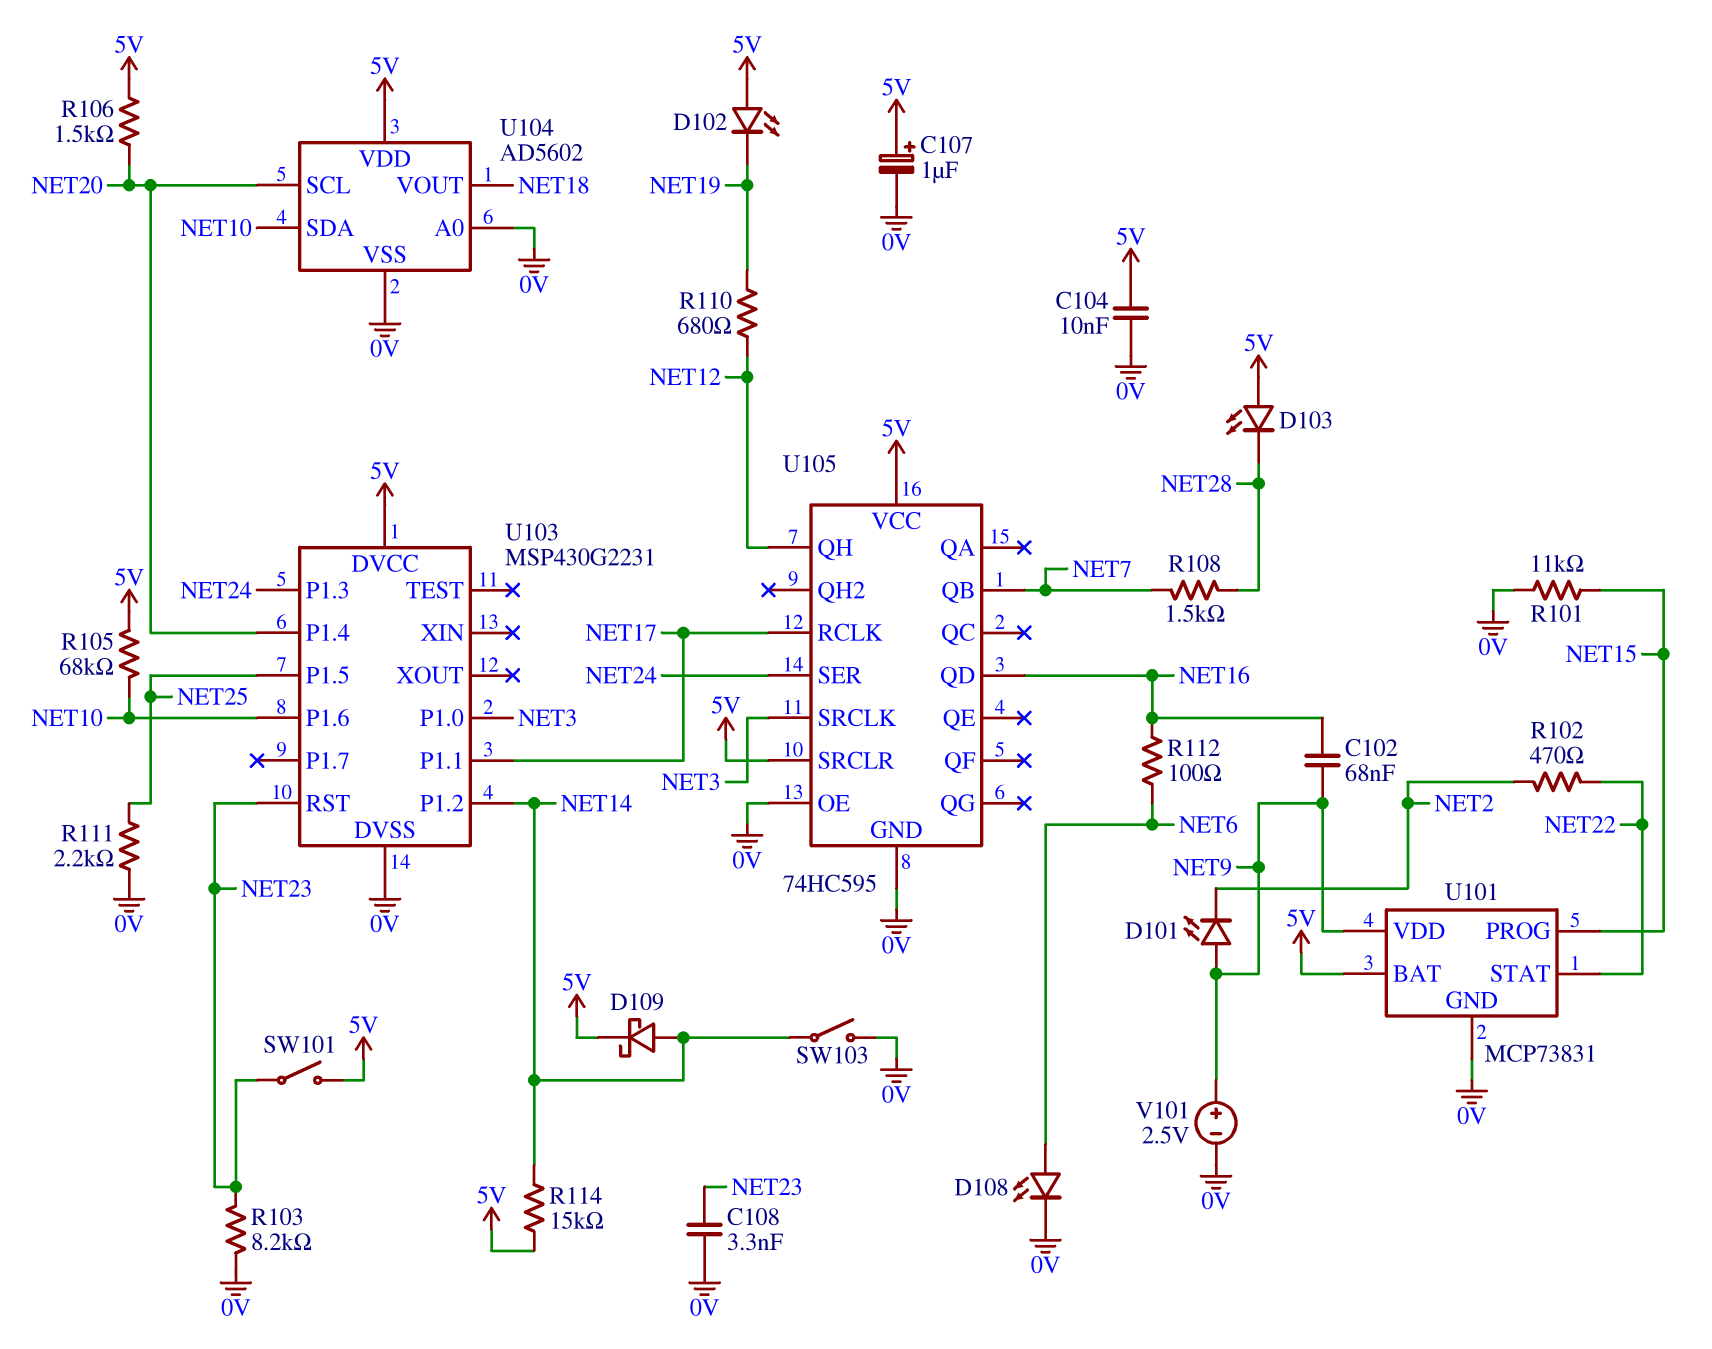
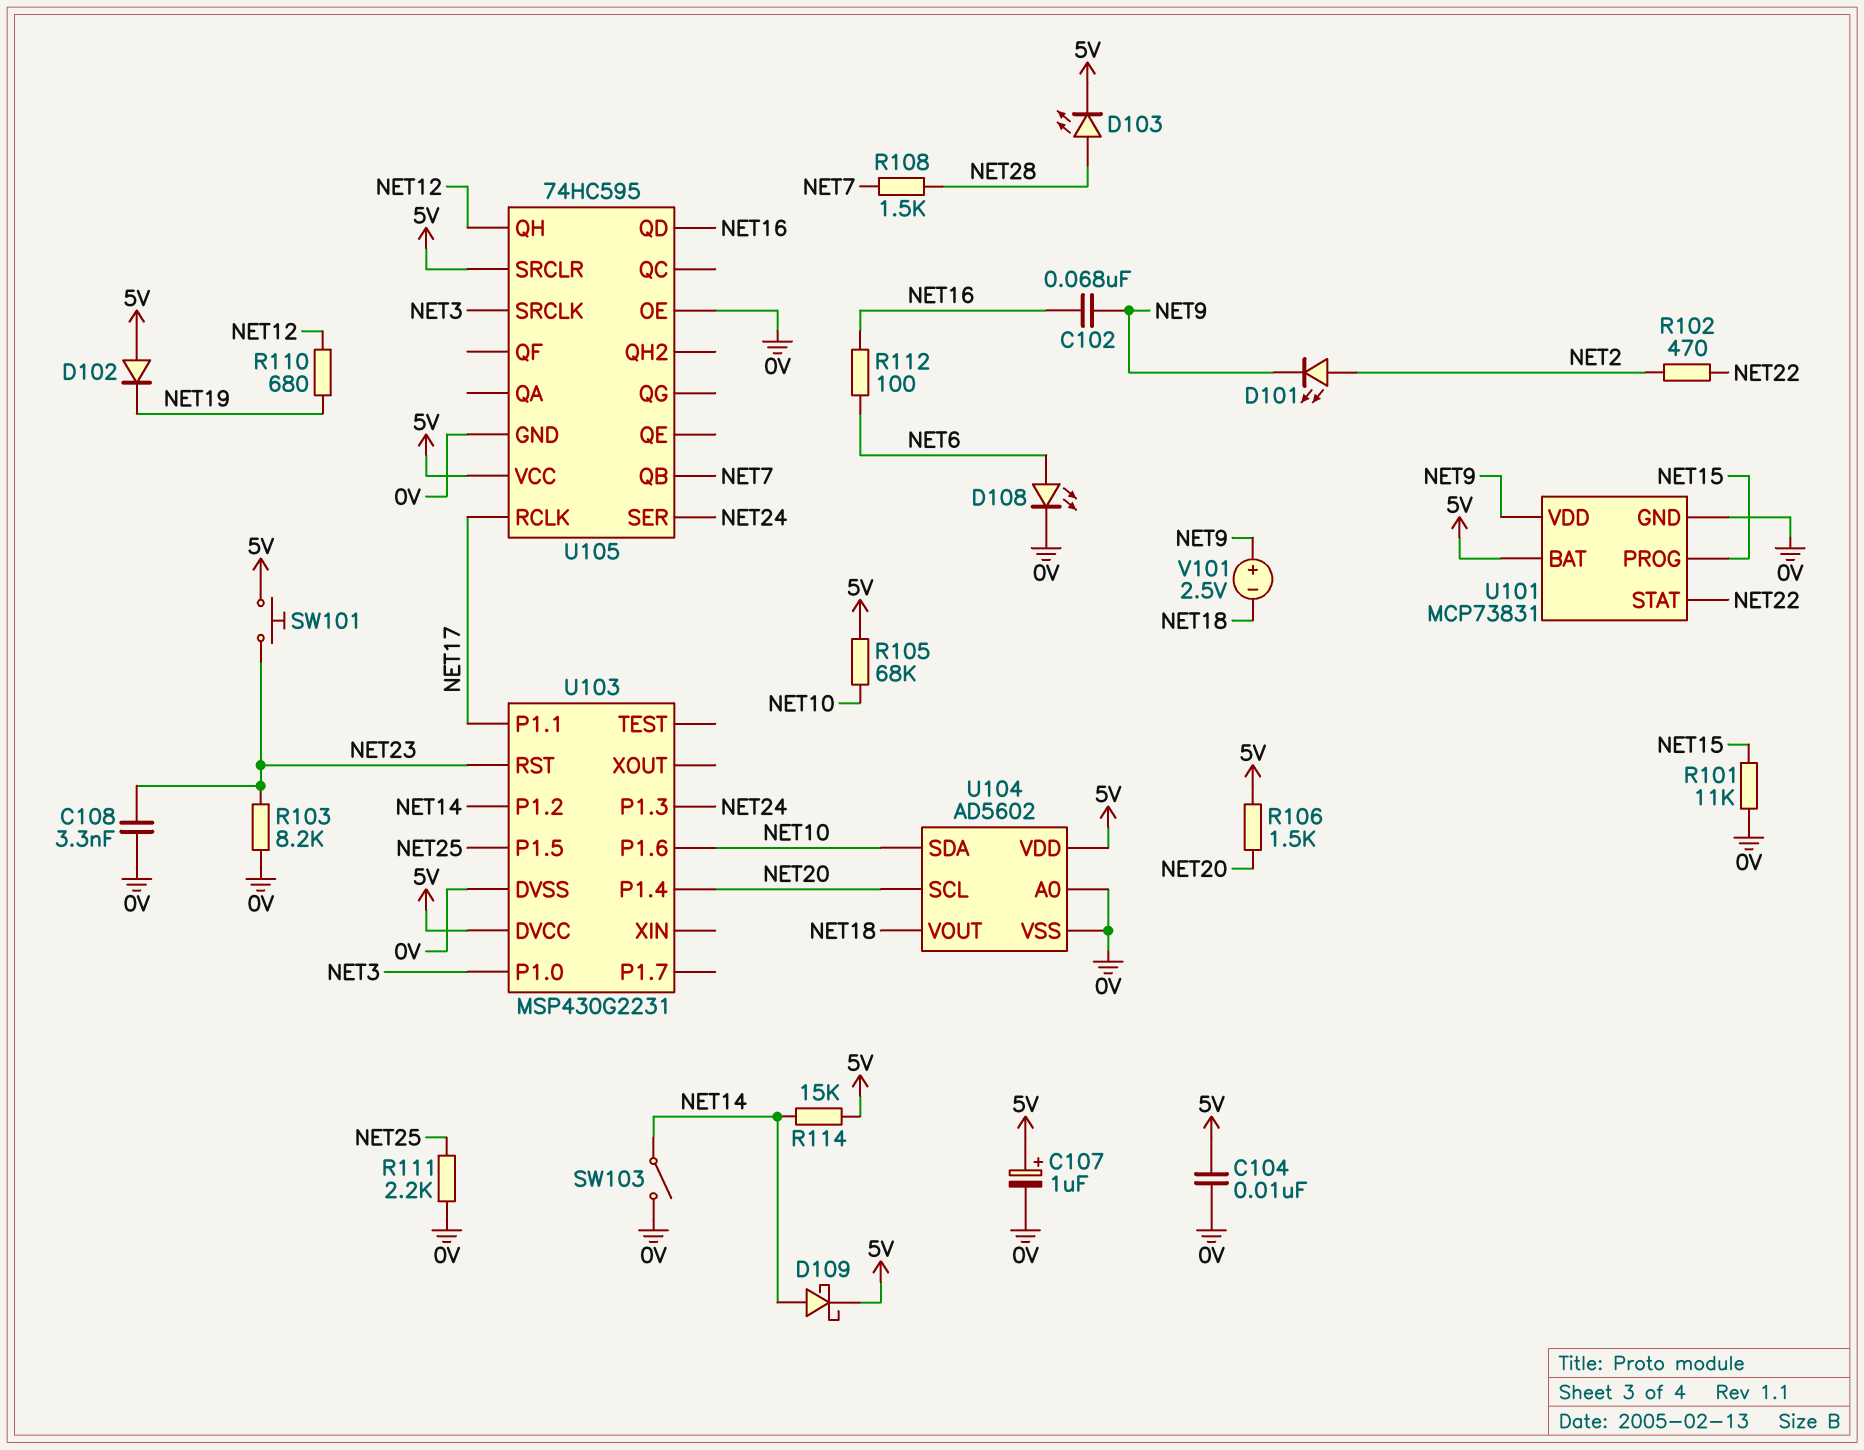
D101: LED (A NET9, K NET2) -> LED (A NET2, K NET9)
D102: LED (A 5V, K NET19) -> diode (A 5V, K NET19)
D103: LED (A 5V, K NET28) -> LED (A NET28, K 5V)
SW101: switch (5V, NET23) -> button (5V, NET23)
V101: 2.5V (plus NET9, minus 0V) -> 2.5V (plus NET9, minus NET18)

